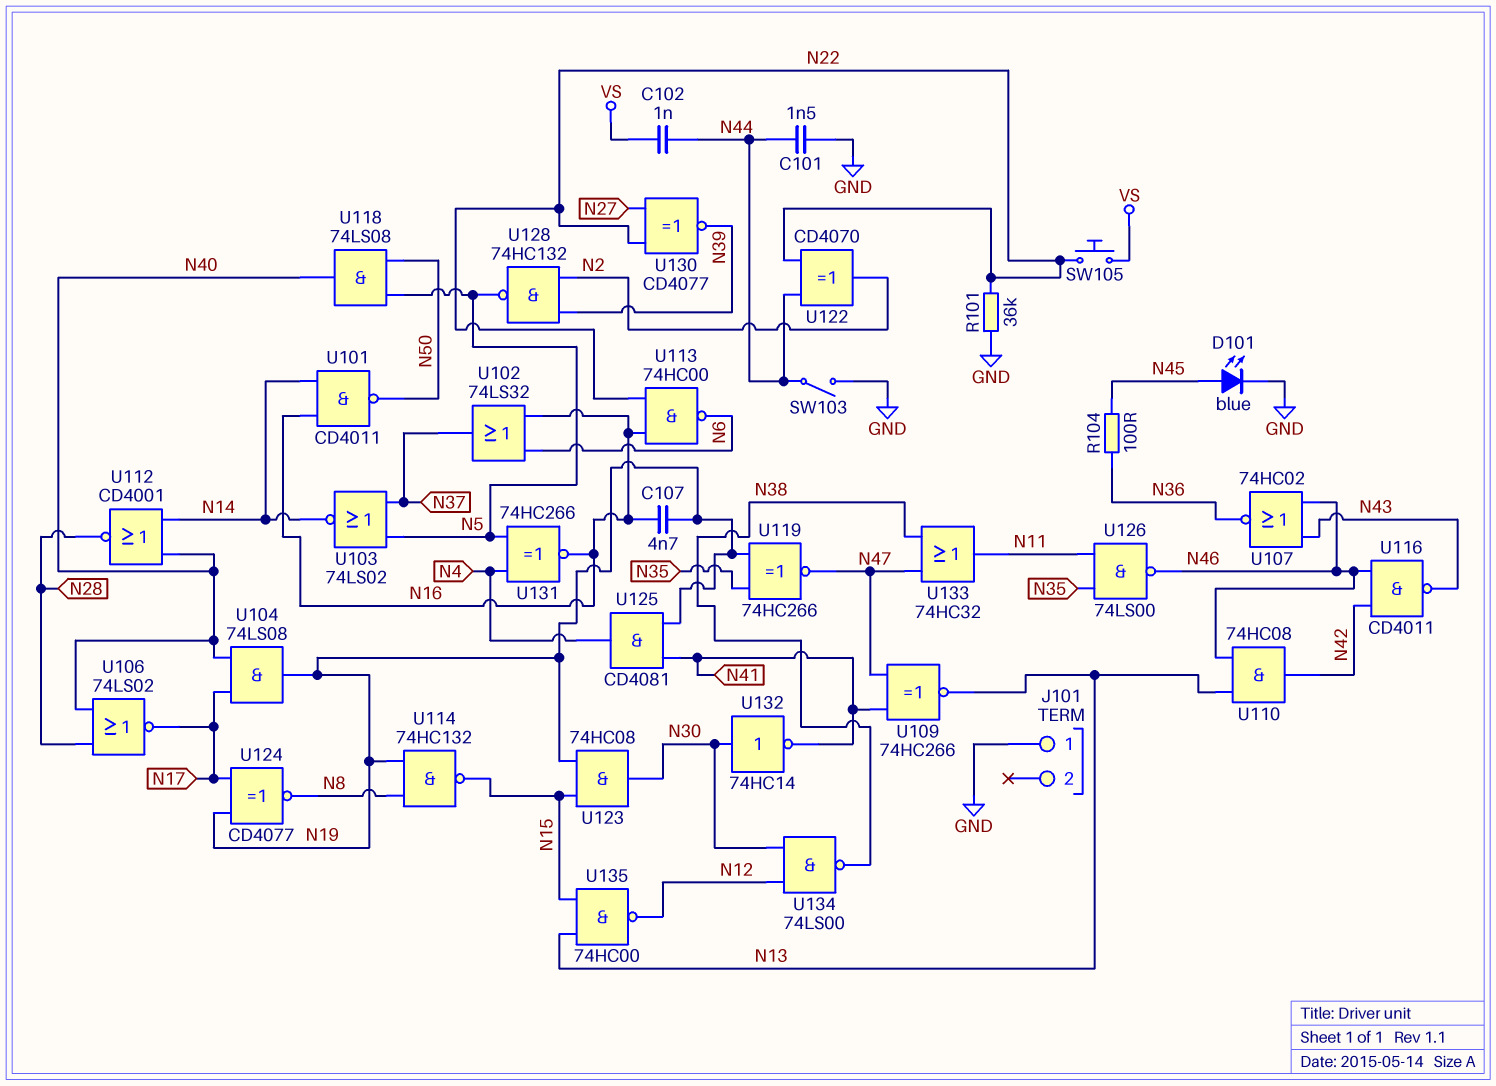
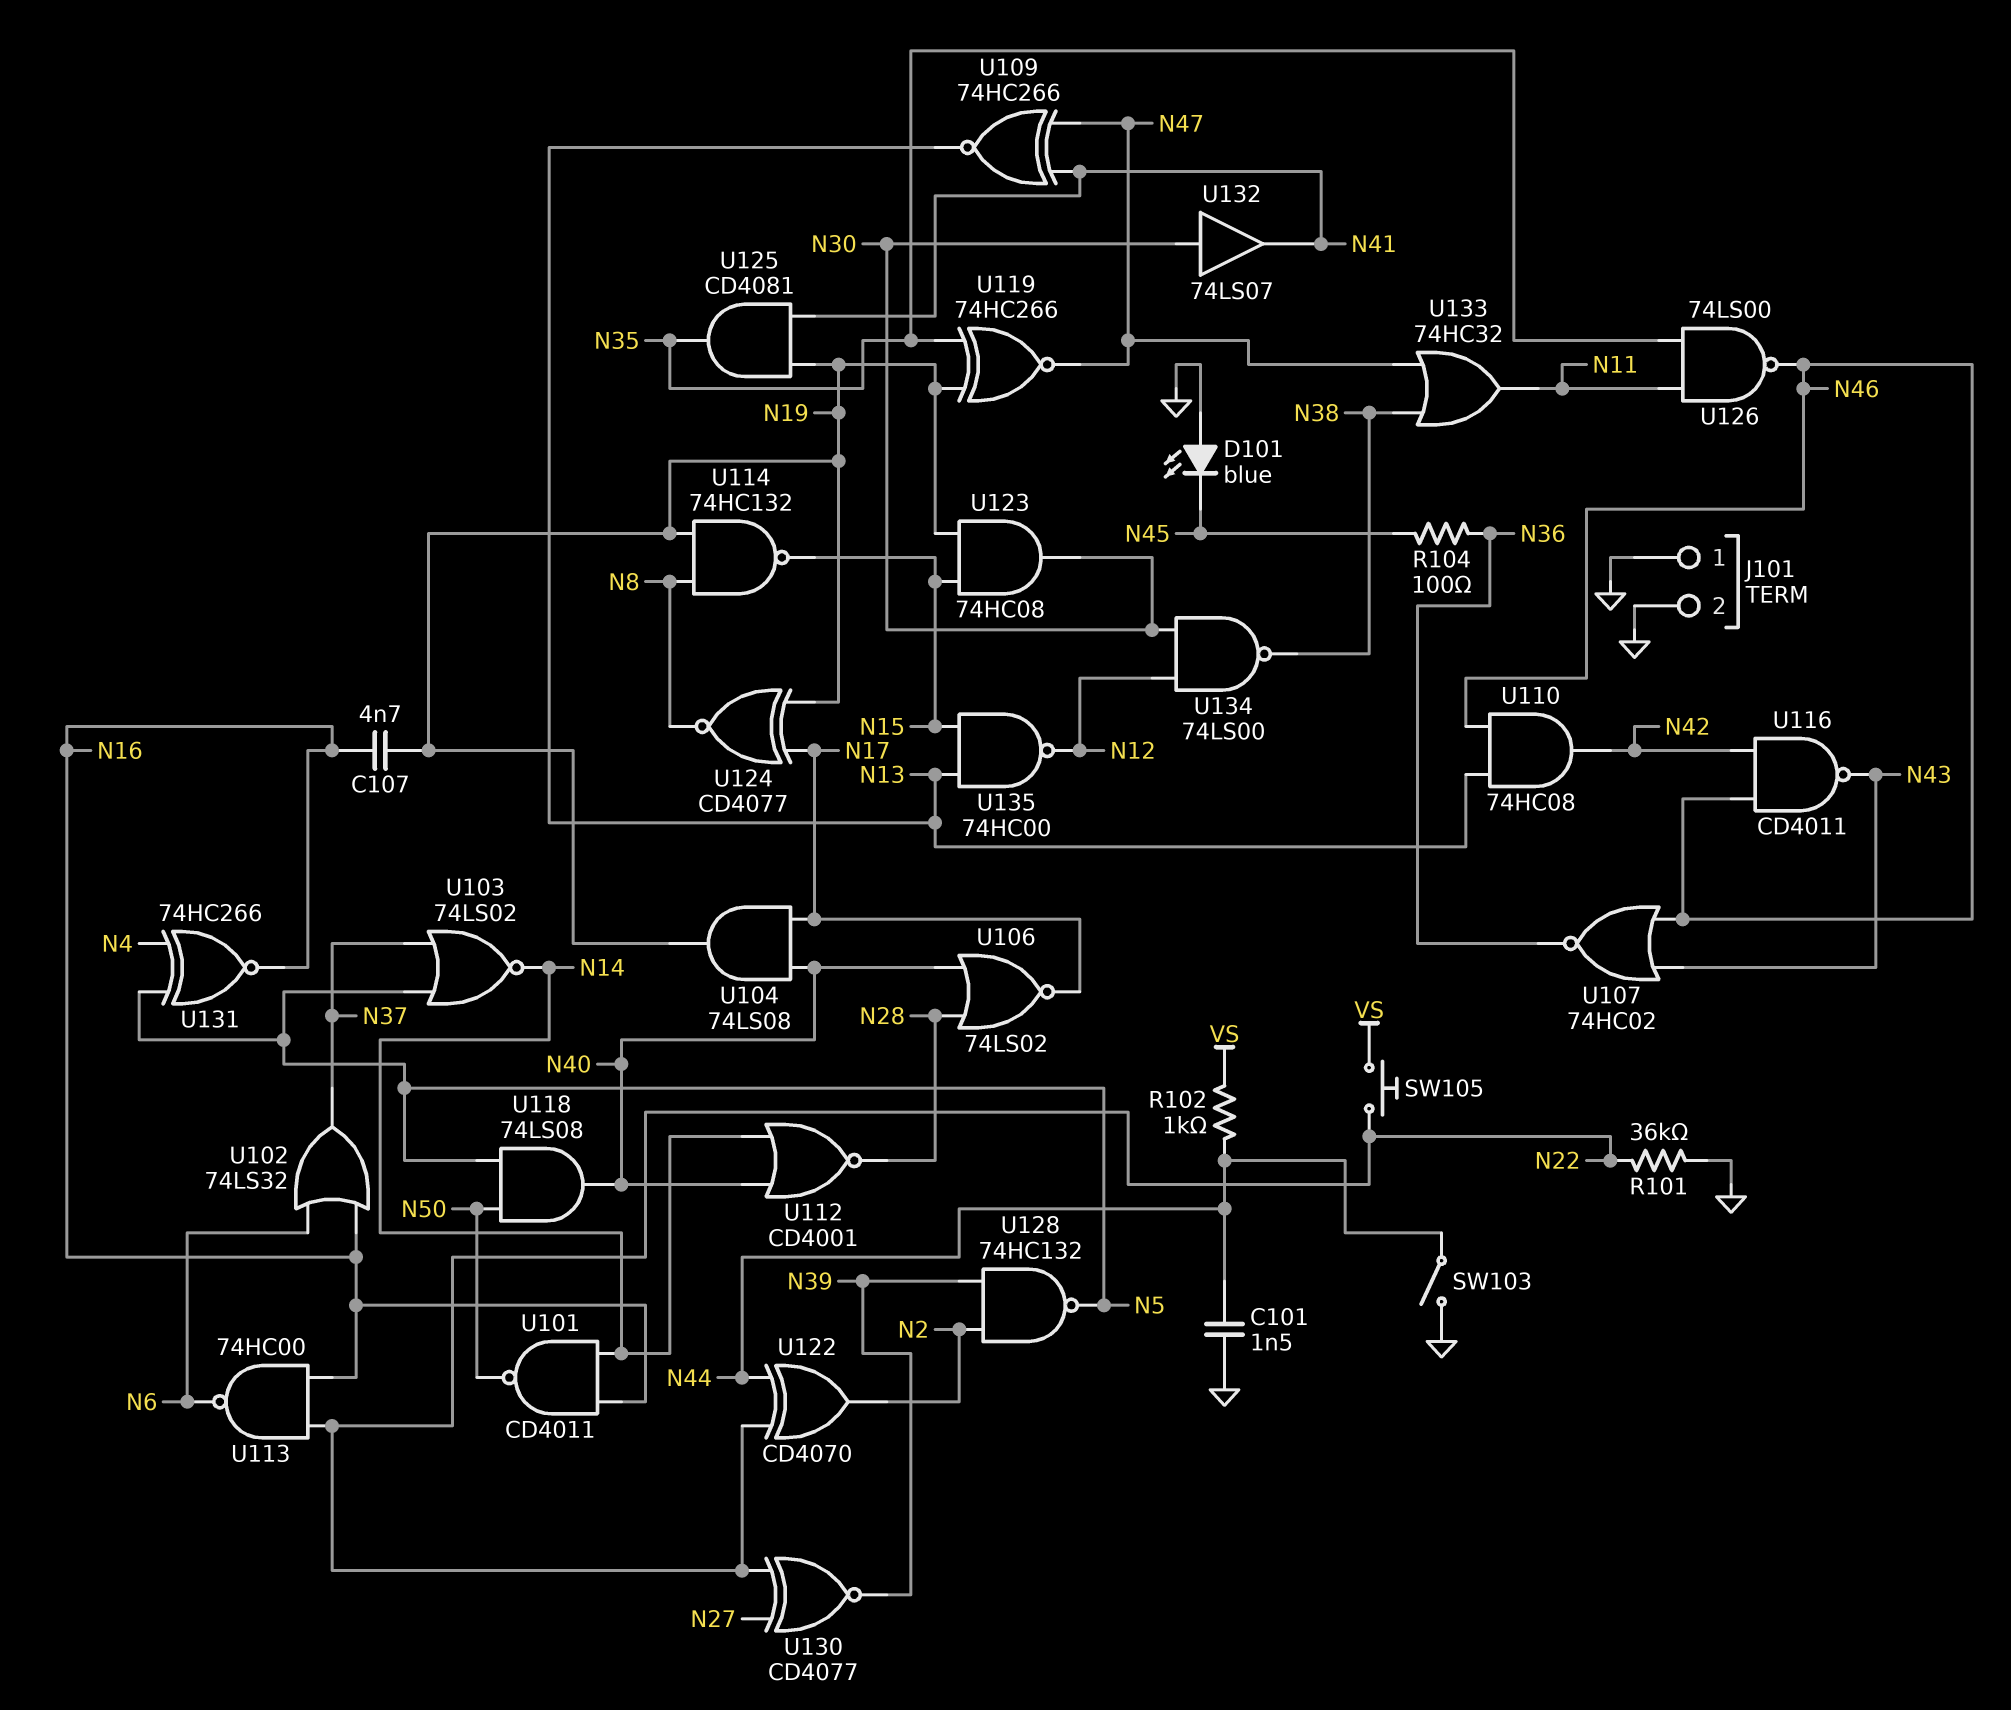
C102: 1nF (N44, VS) -> none
D101: LED blue (A N45, K GND) -> LED blue (A GND, K N45)
J101 pin 2: none -> GND
R102: none -> 1k (N44, VS)
U125: AND CD4081 (in N19, in N41, out N4) -> AND CD4081 (in N19, in N41, out N35)
U132: NOT 74HC14 (in N30, out N41) -> buffer 74LS07 (in N30, out N41)

